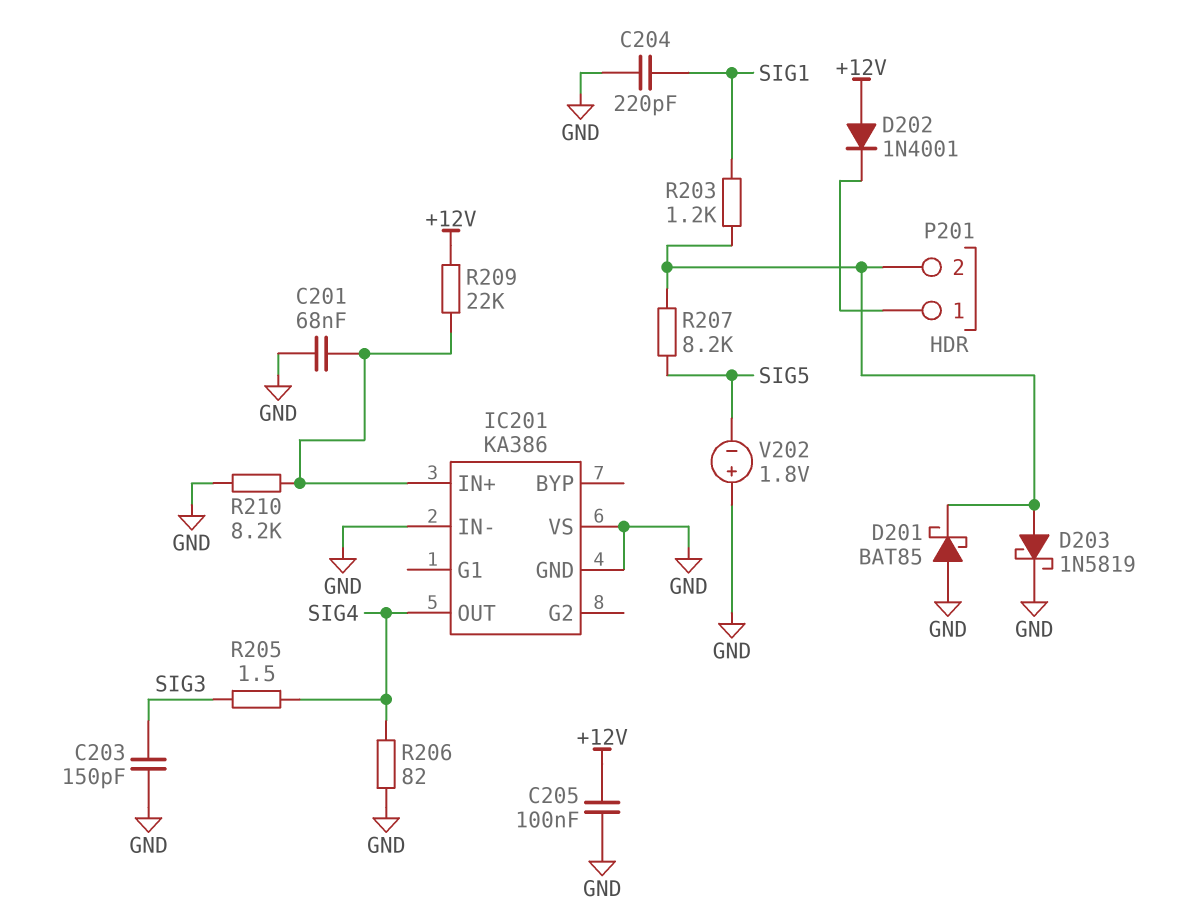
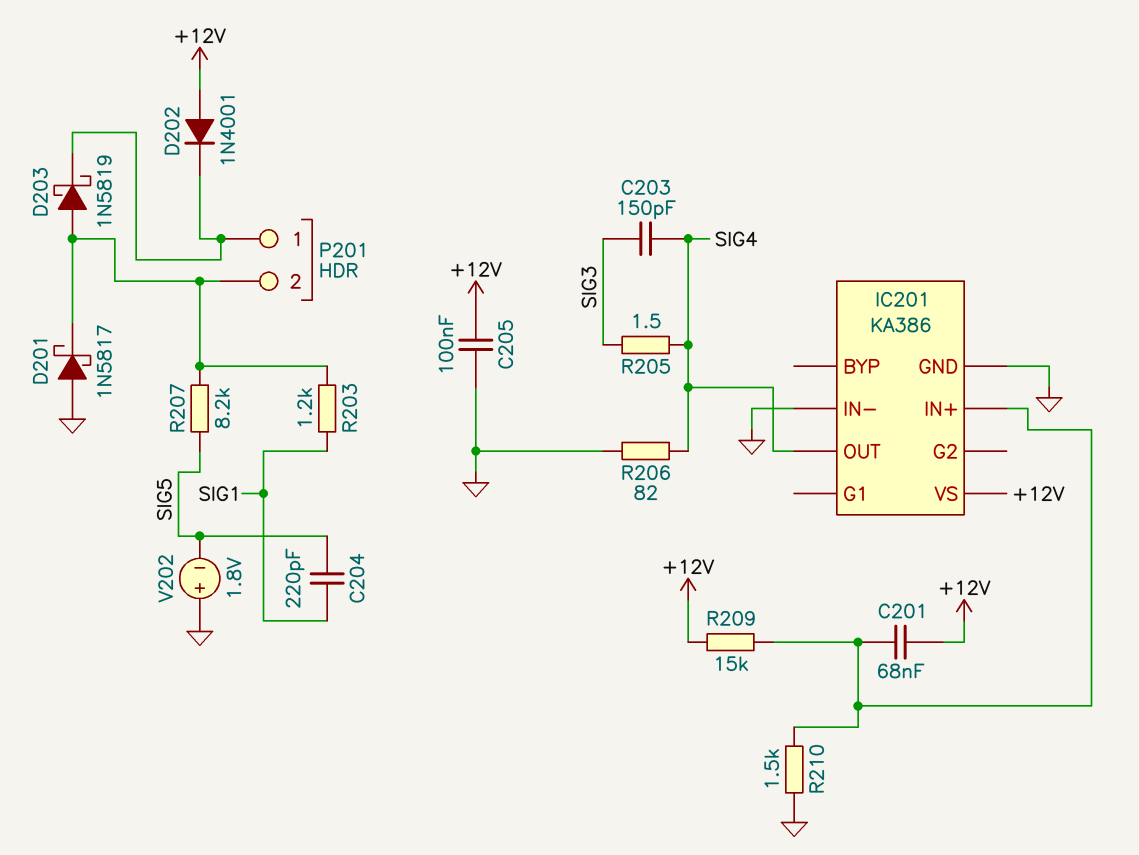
C201: 68nF (GND, IC201/IN+) -> 68nF (+12V, IC201/IN+)
C203: 150pF (GND, SIG3) -> 150pF (SIG3, SIG4)
C204: 220pF (GND, SIG1) -> 220pF (SIG1, SIG5)
D201: schottky BAT85 (A GND, K P201/2) -> schottky 1N5817 (A GND, K P201/2)
D203: schottky 1N5819 (A P201/2, K GND) -> schottky 1N5819 (A P201/2, K P201/1)
IC201 pin VS: GND -> +12V
R209: 22k (+12V, IC201/IN+) -> 15k (+12V, IC201/IN+)
R210: 8.2k (GND, IC201/IN+) -> 1.5k (GND, IC201/IN+)

